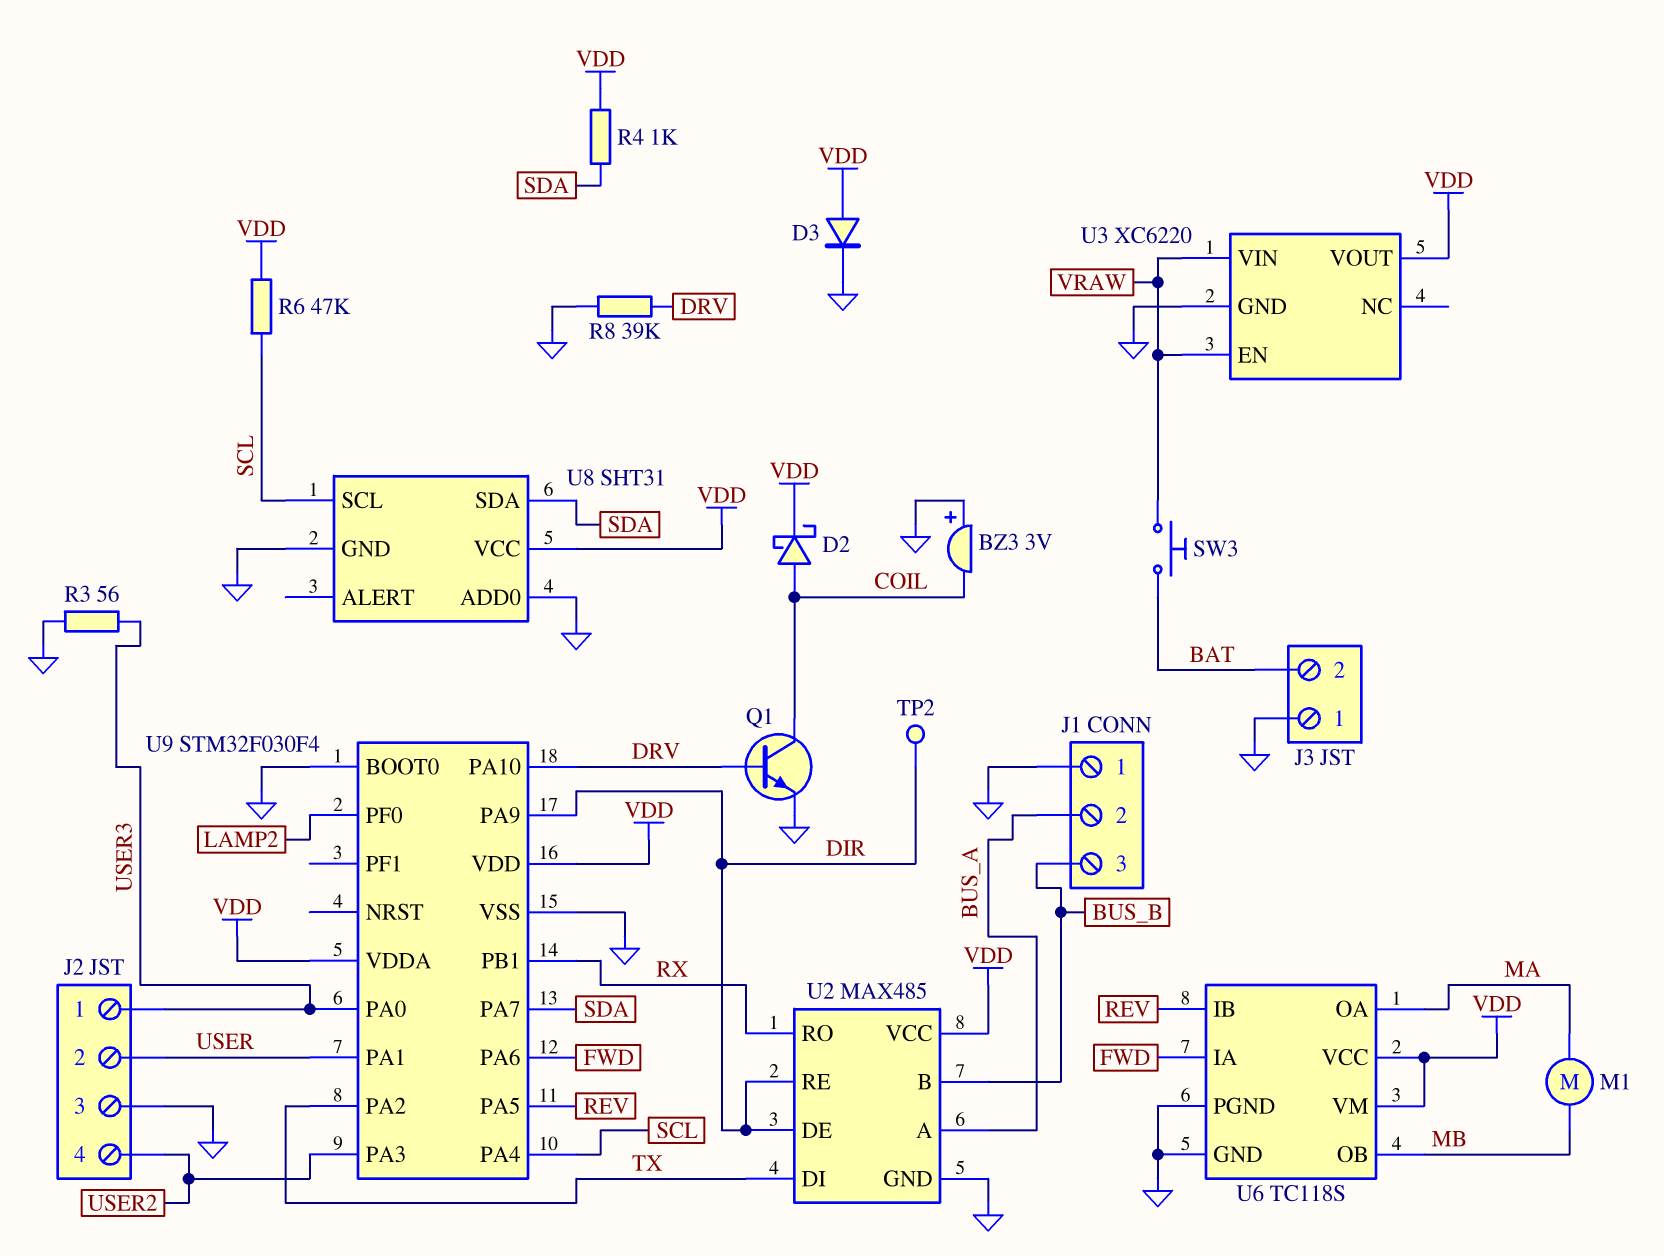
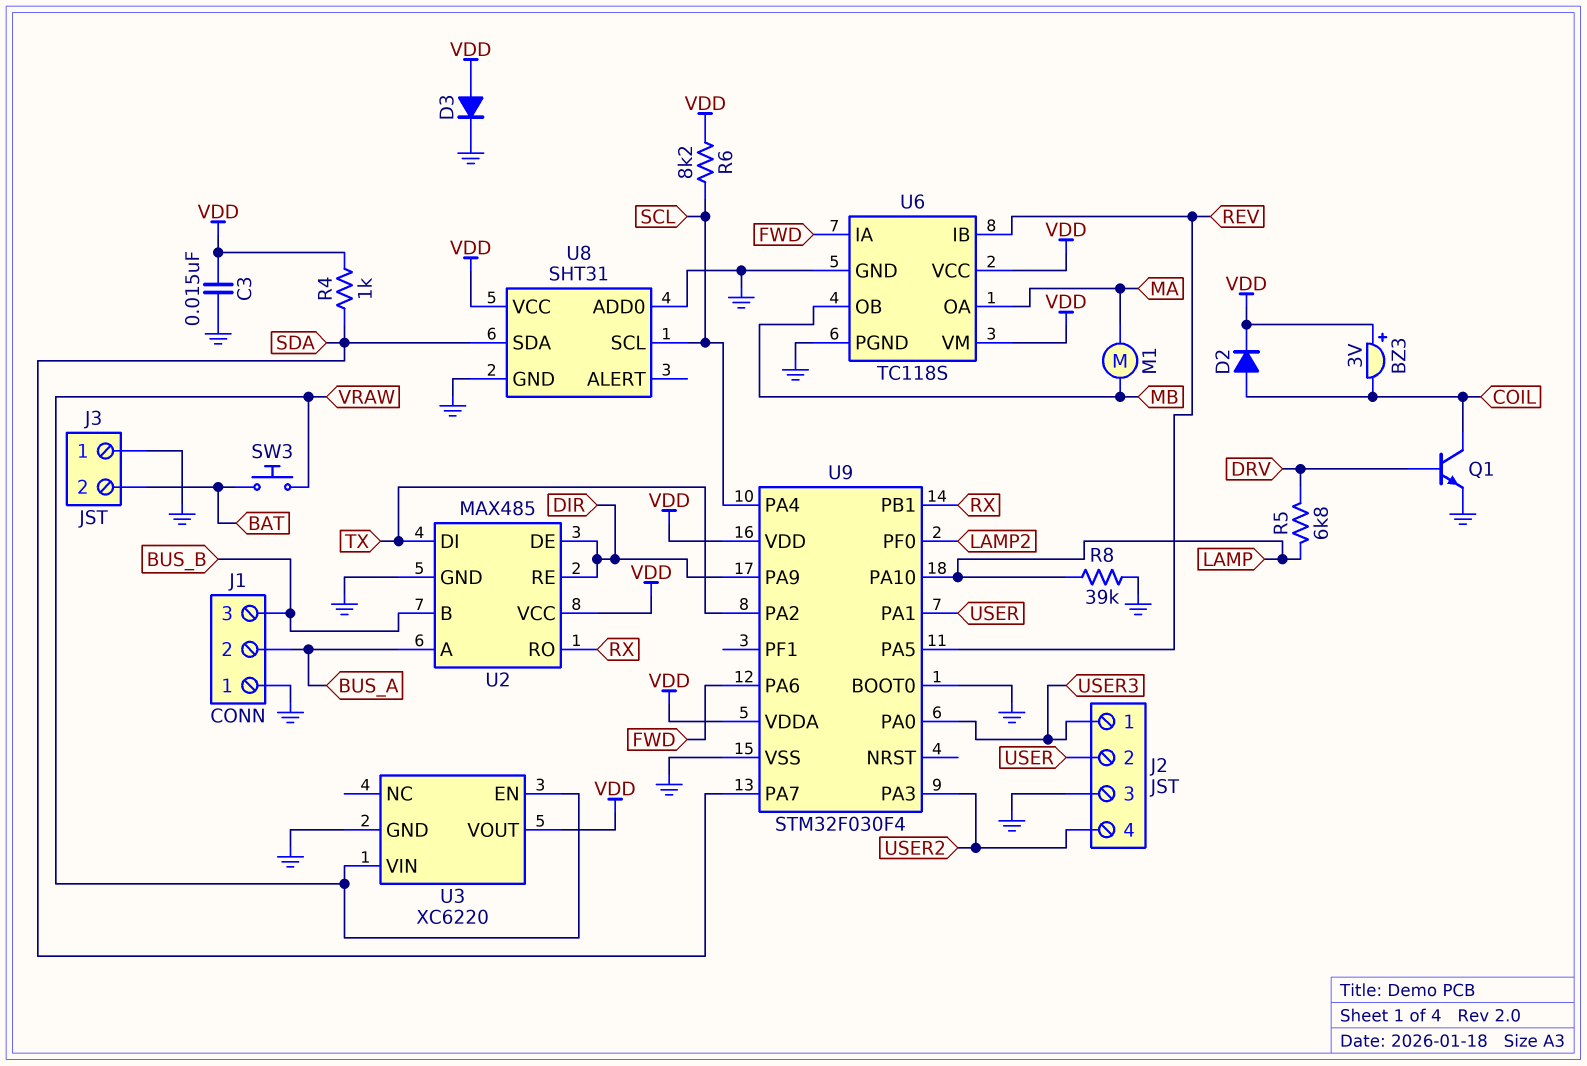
BZ3: buzzer 3V (plus GND, minus COIL) -> buzzer 3V (plus VDD, minus COIL)
C3: none -> 15nF (GND, VDD)
D2: schottky (A COIL, K VDD) -> diode (A COIL, K VDD)
R3: 56 (GND, USER3) -> none
R5: none -> 6.8k (DRV, LAMP)
R6: 47k (SCL, VDD) -> 8.2k (SCL, VDD)
R8: 39k (DRV, GND) -> 39k (GND, LAMP)
TP2: test point (DIR) -> none
U9 pin PA10: DRV -> LAMP

